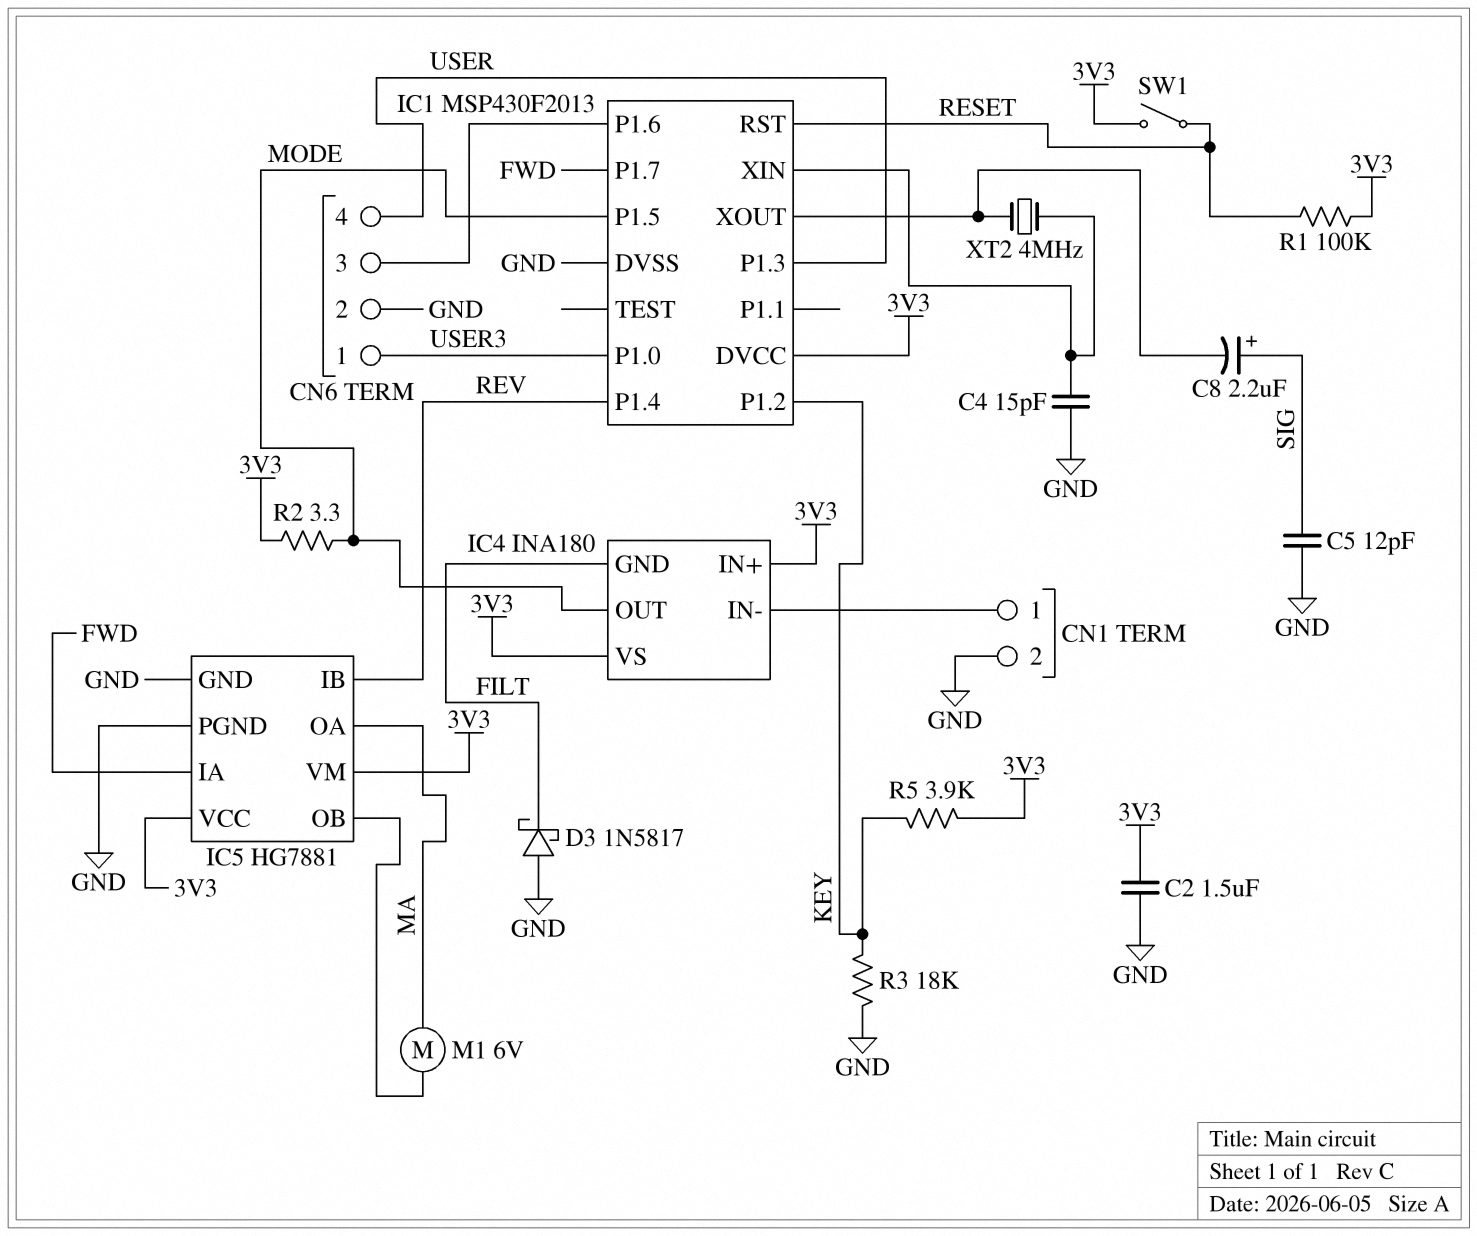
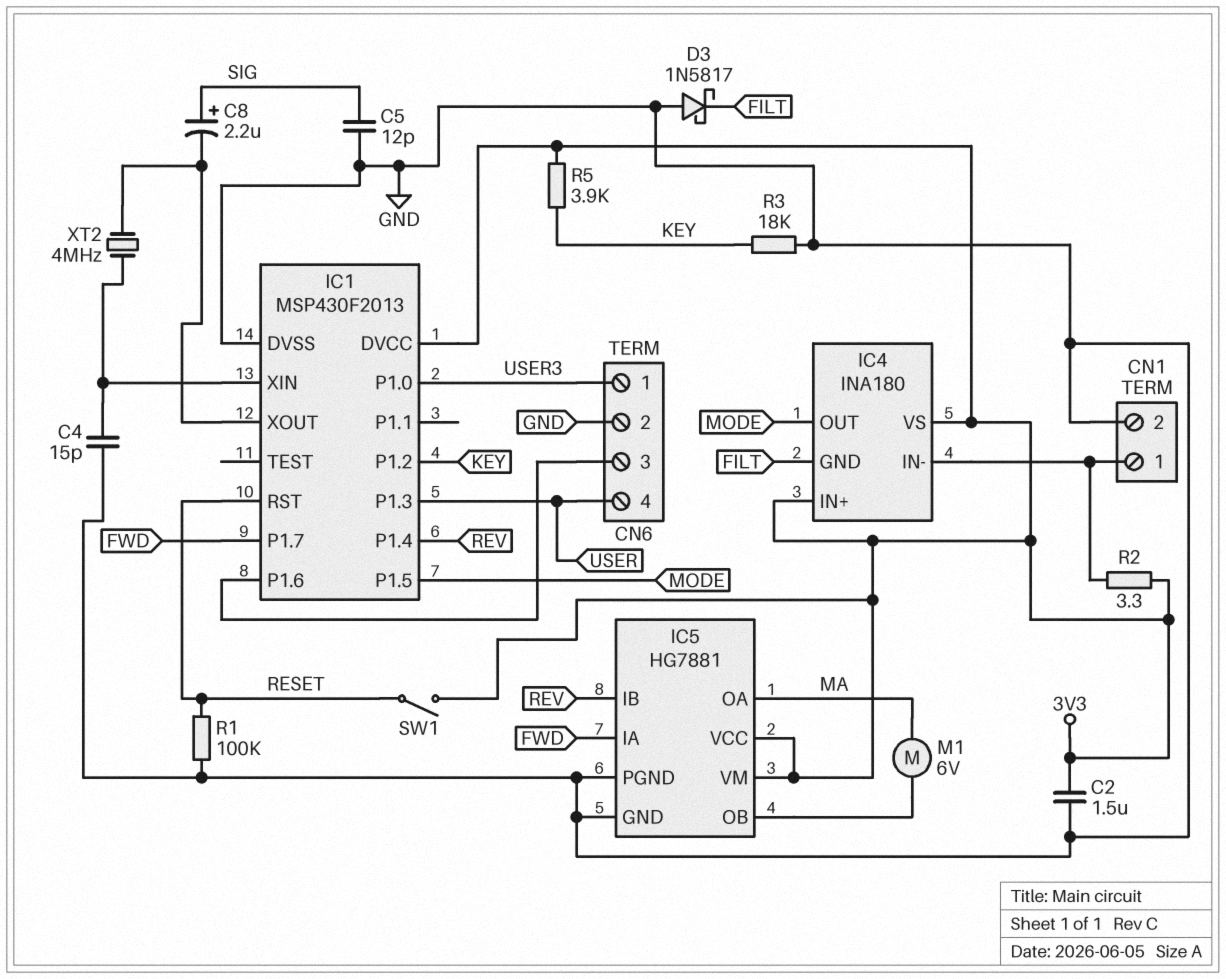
R1: 100k (3V3, RESET) -> 100k (GND, RESET)
R2: 3.3 (3V3, MODE) -> 3.3 (3V3, CN1/1)

